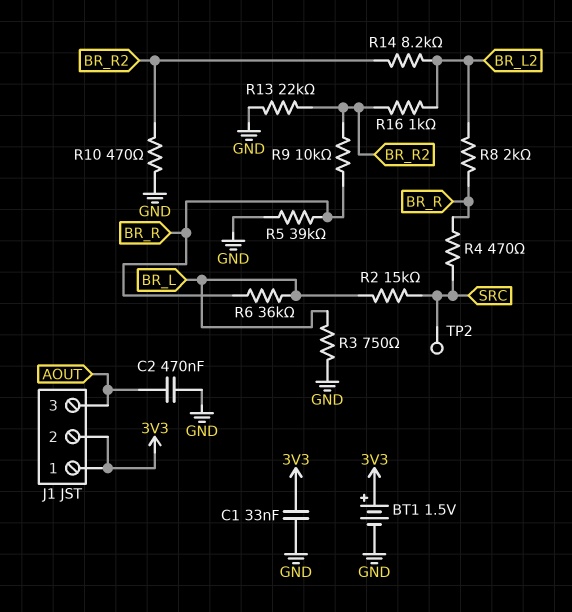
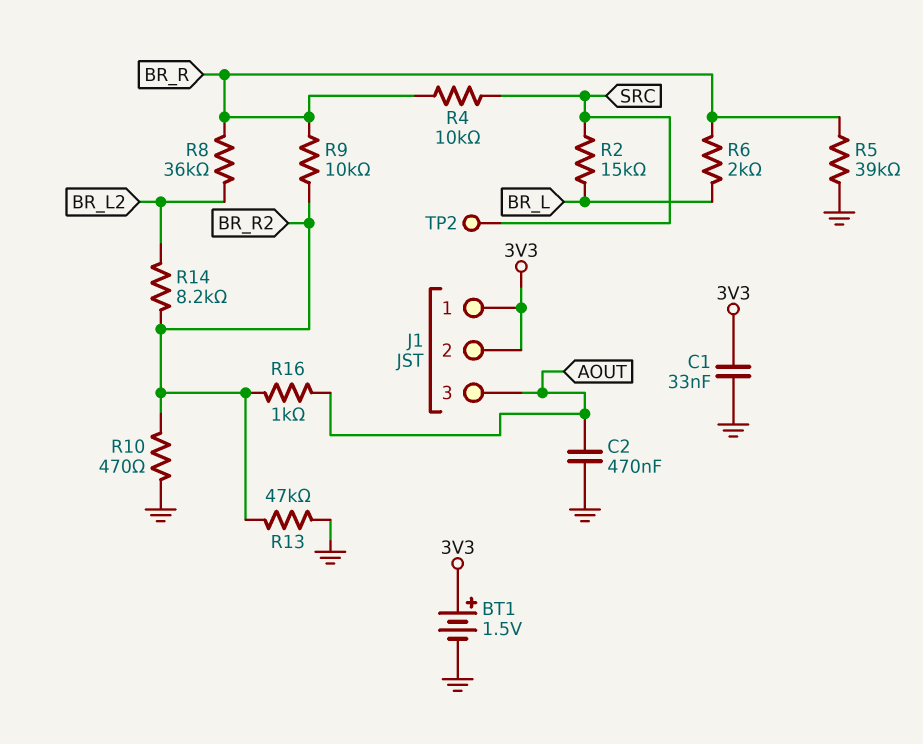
R3: 750 (BR_L, GND) -> none
R4: 470 (BR_R, SRC) -> 10k (BR_R, SRC)
R6: 36k (BR_L, BR_R) -> 2k (BR_L, BR_R)
R8: 2k (BR_L2, BR_R) -> 36k (BR_L2, BR_R)
R13: 22k (BR_R2, GND) -> 47k (BR_R2, GND)
R16: 1k (BR_L2, BR_R2) -> 1k (AOUT, BR_R2)

